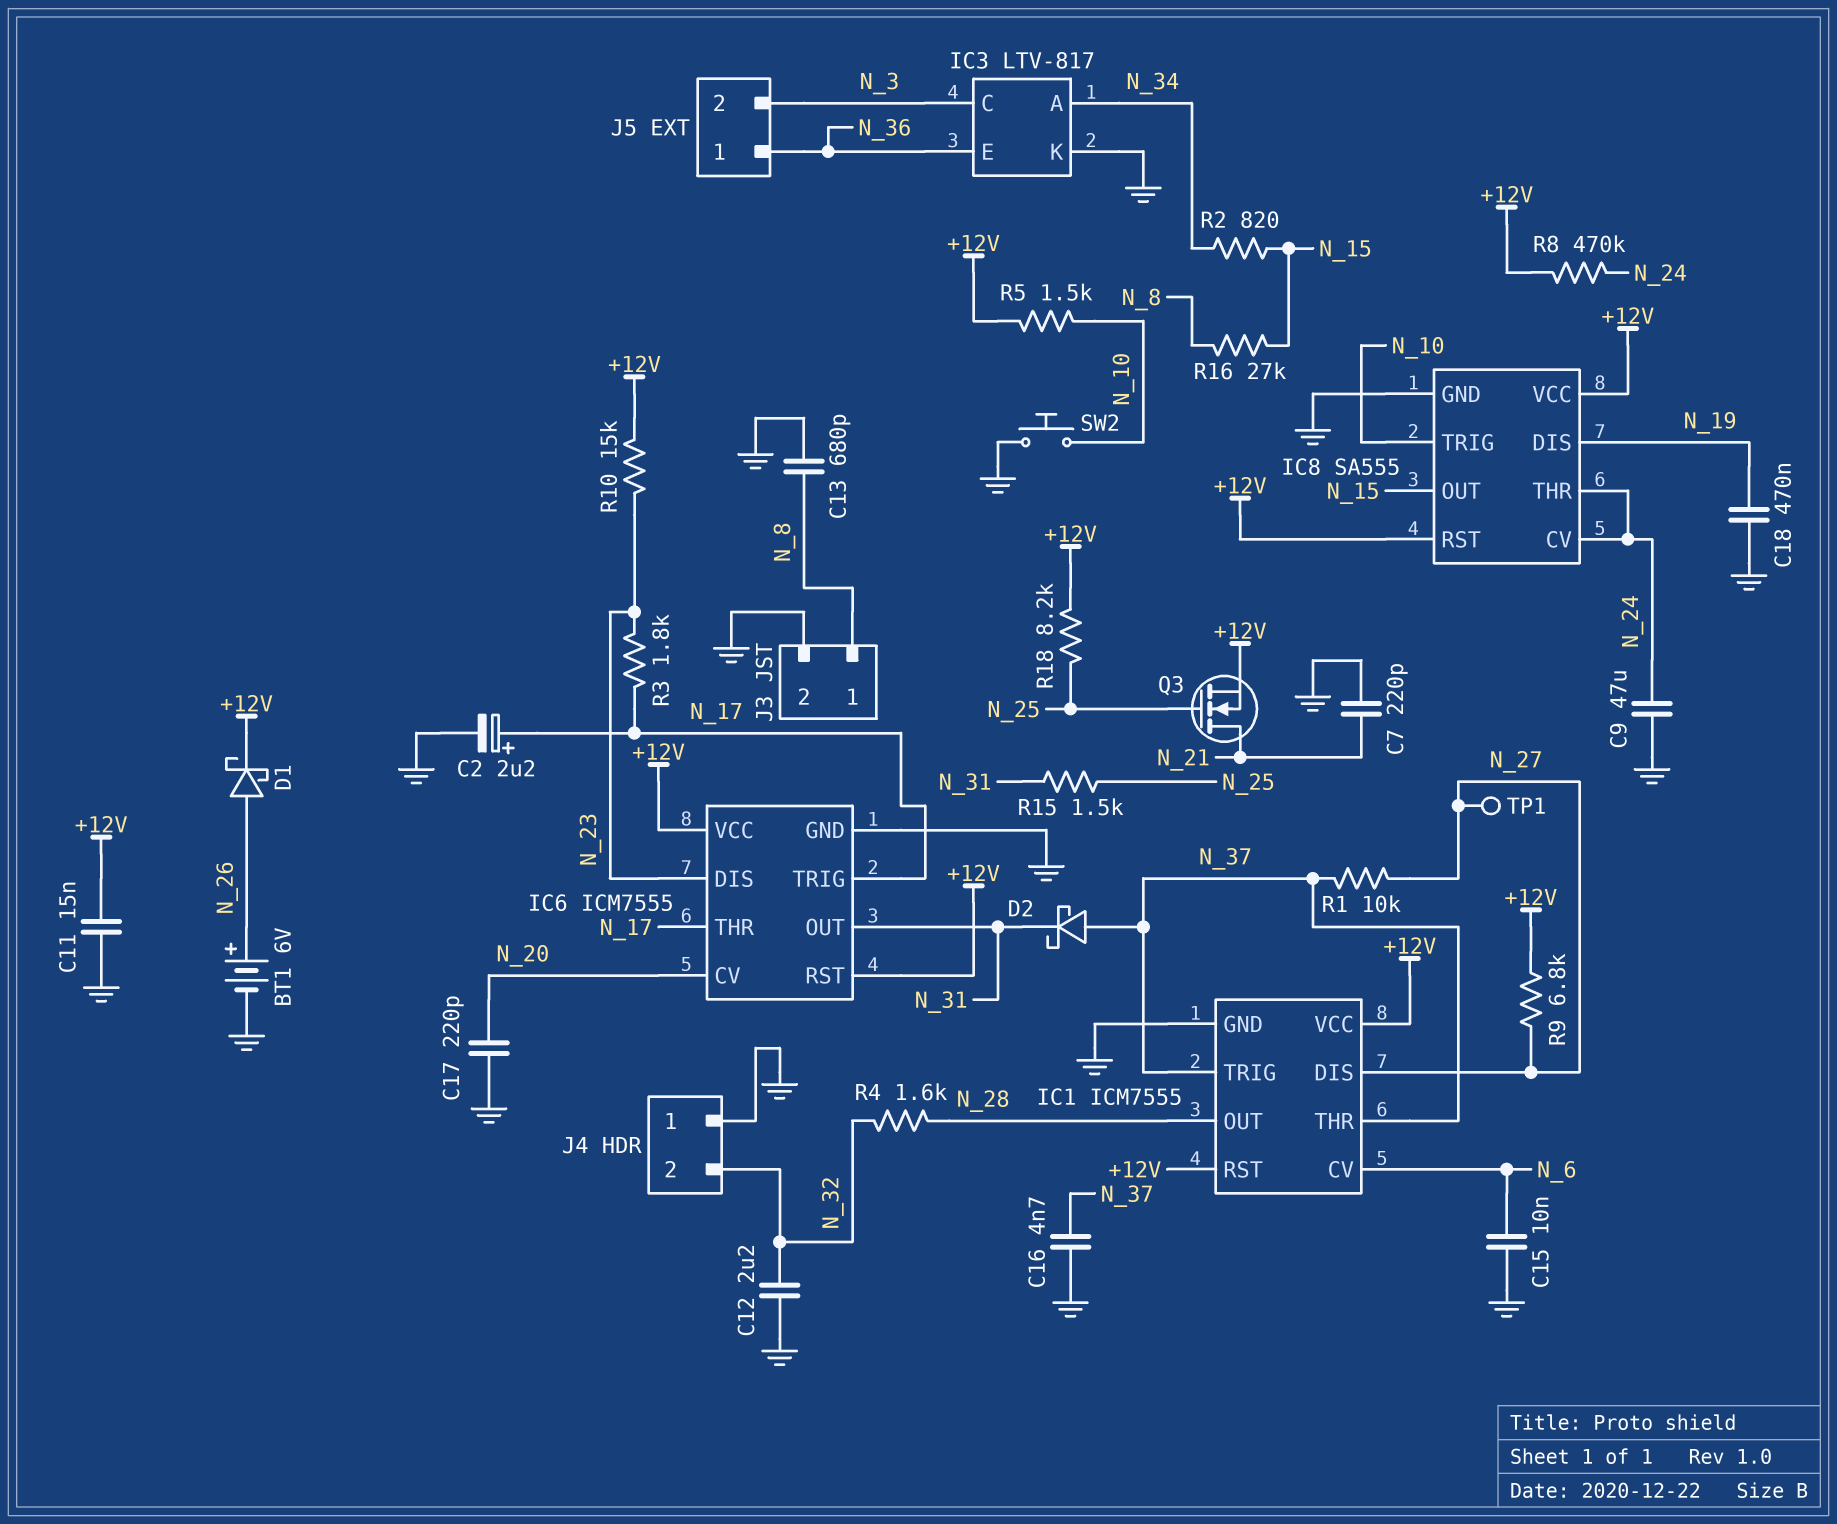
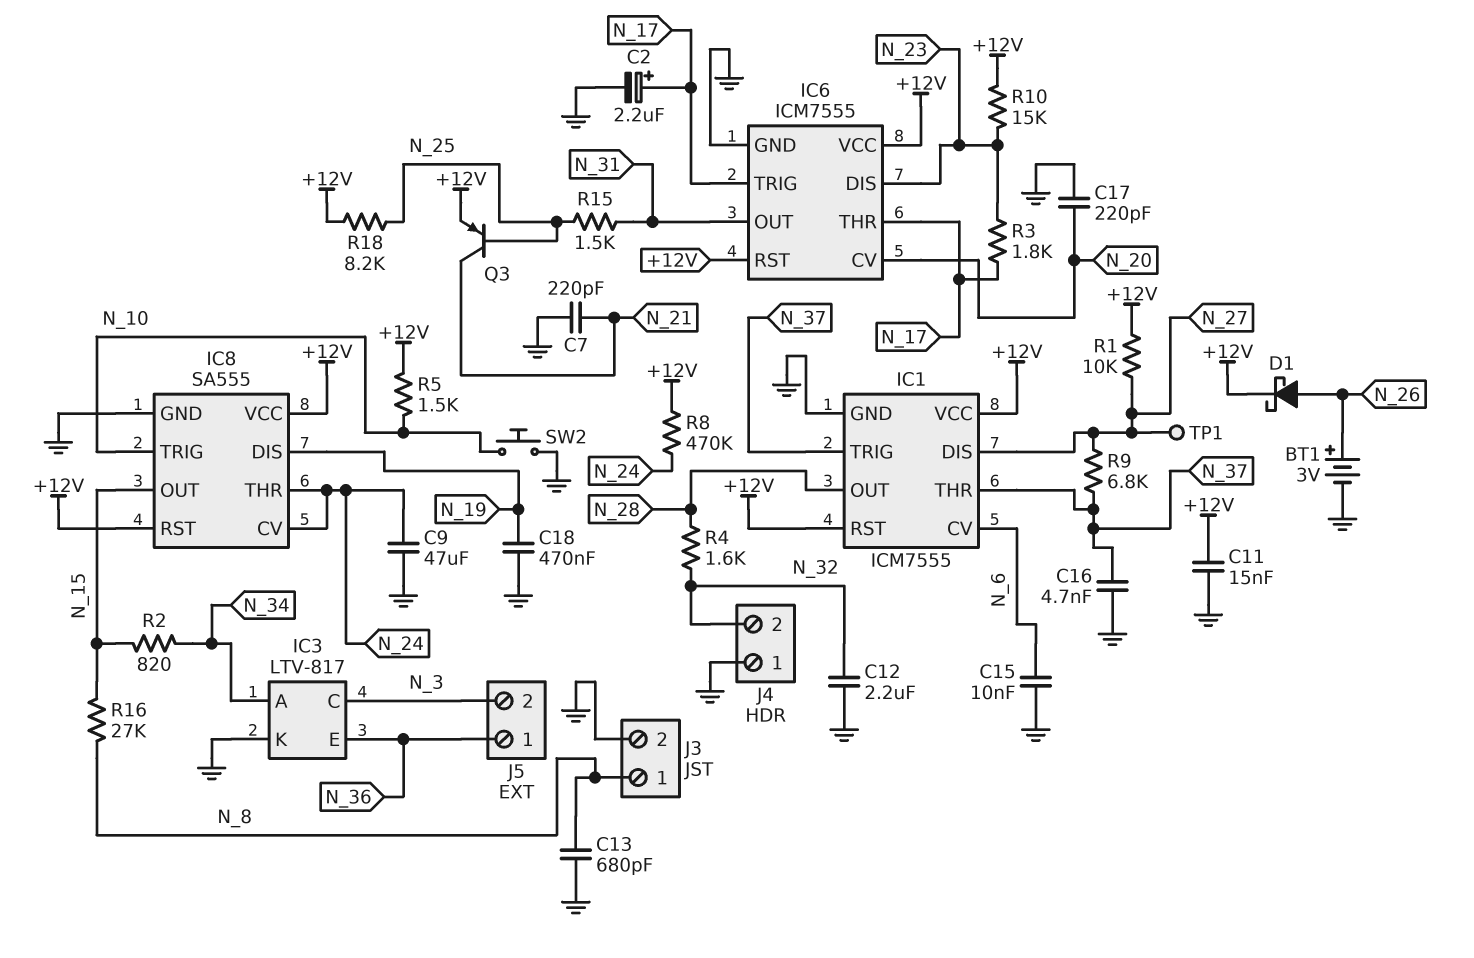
BT1: 6V (plus N_26, minus GND) -> 3V (plus N_26, minus GND)
D2: schottky (A N_37, K N_31) -> none
Q3: NMOS (G N_25, D N_21, S +12V) -> PNP (B N_25, C N_21, E +12V)
R1: 10k (N_27, N_37) -> 10k (+12V, N_27)
R9: 6.8k (+12V, N_27) -> 6.8k (N_27, N_37)

